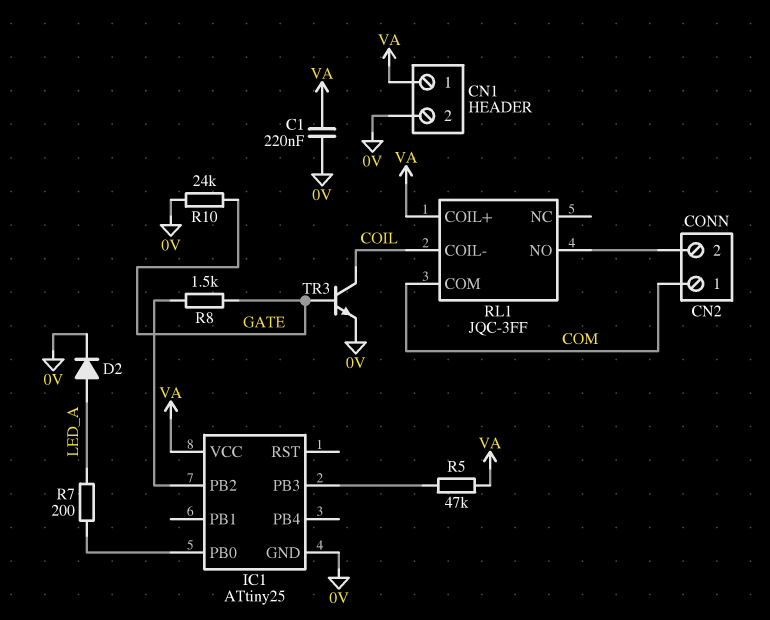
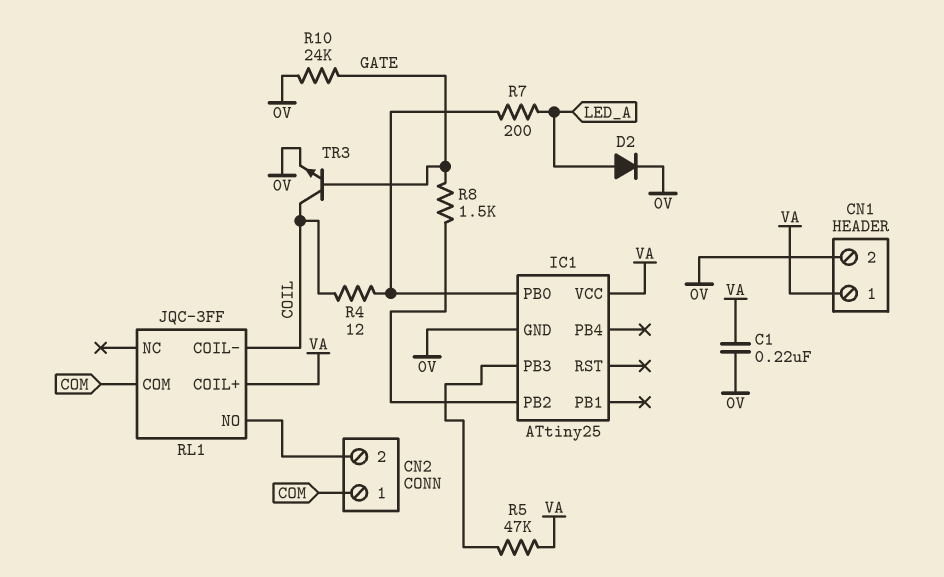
R4: none -> 12 (COIL, IC1/PB0)

